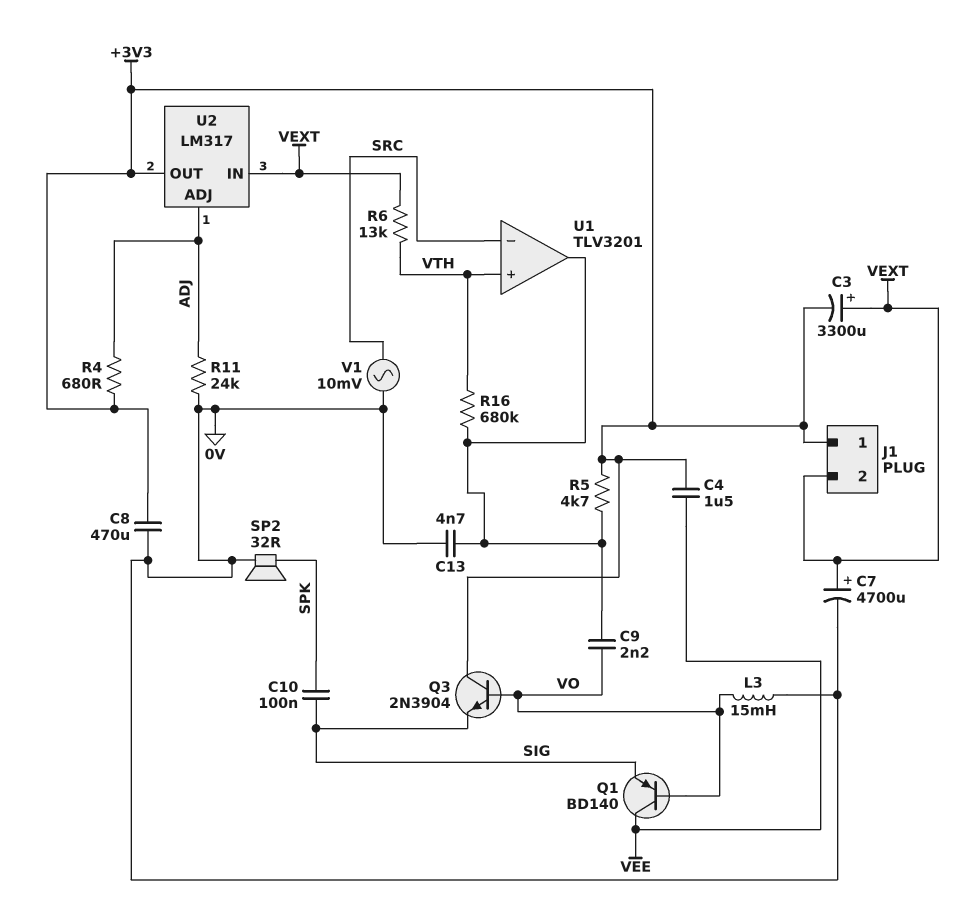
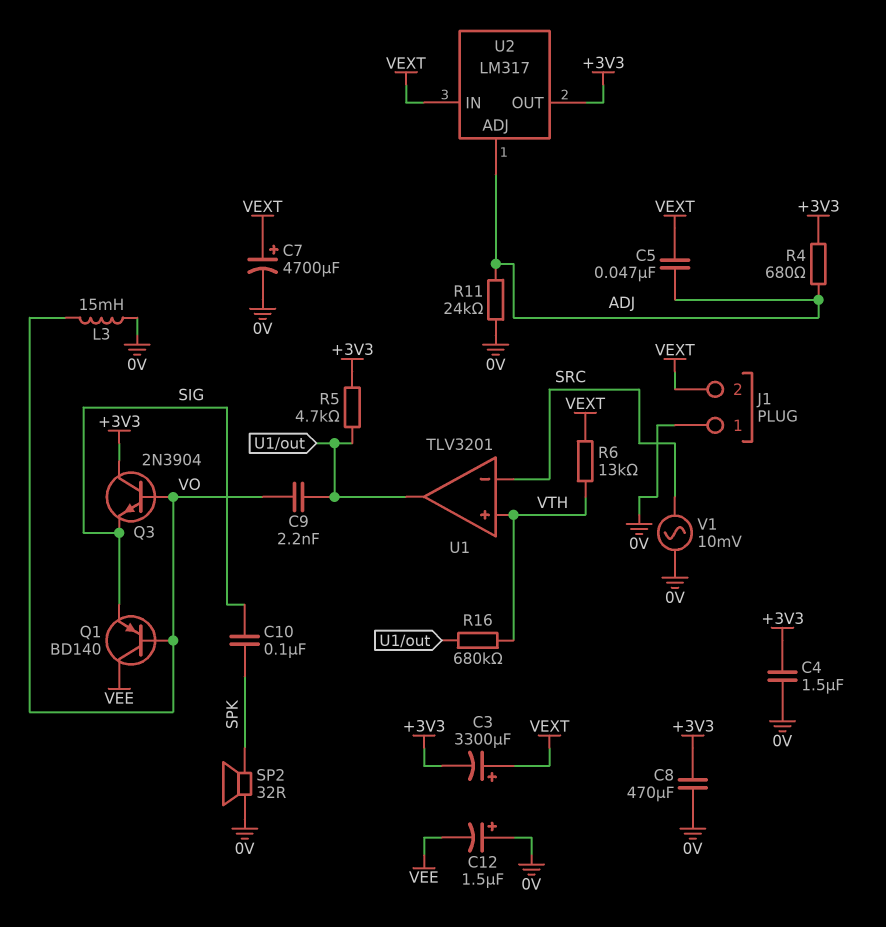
C4: 1.5uF (+3V3, VEE) -> 1.5uF (+3V3, 0V)
C5: none -> 47nF (ADJ, VEXT)
C12: none -> 1.5uF (plus 0V, minus VEE)
C13: 4.7nF (0V, U1/out) -> none
J1 pin 1: +3V3 -> 0V

